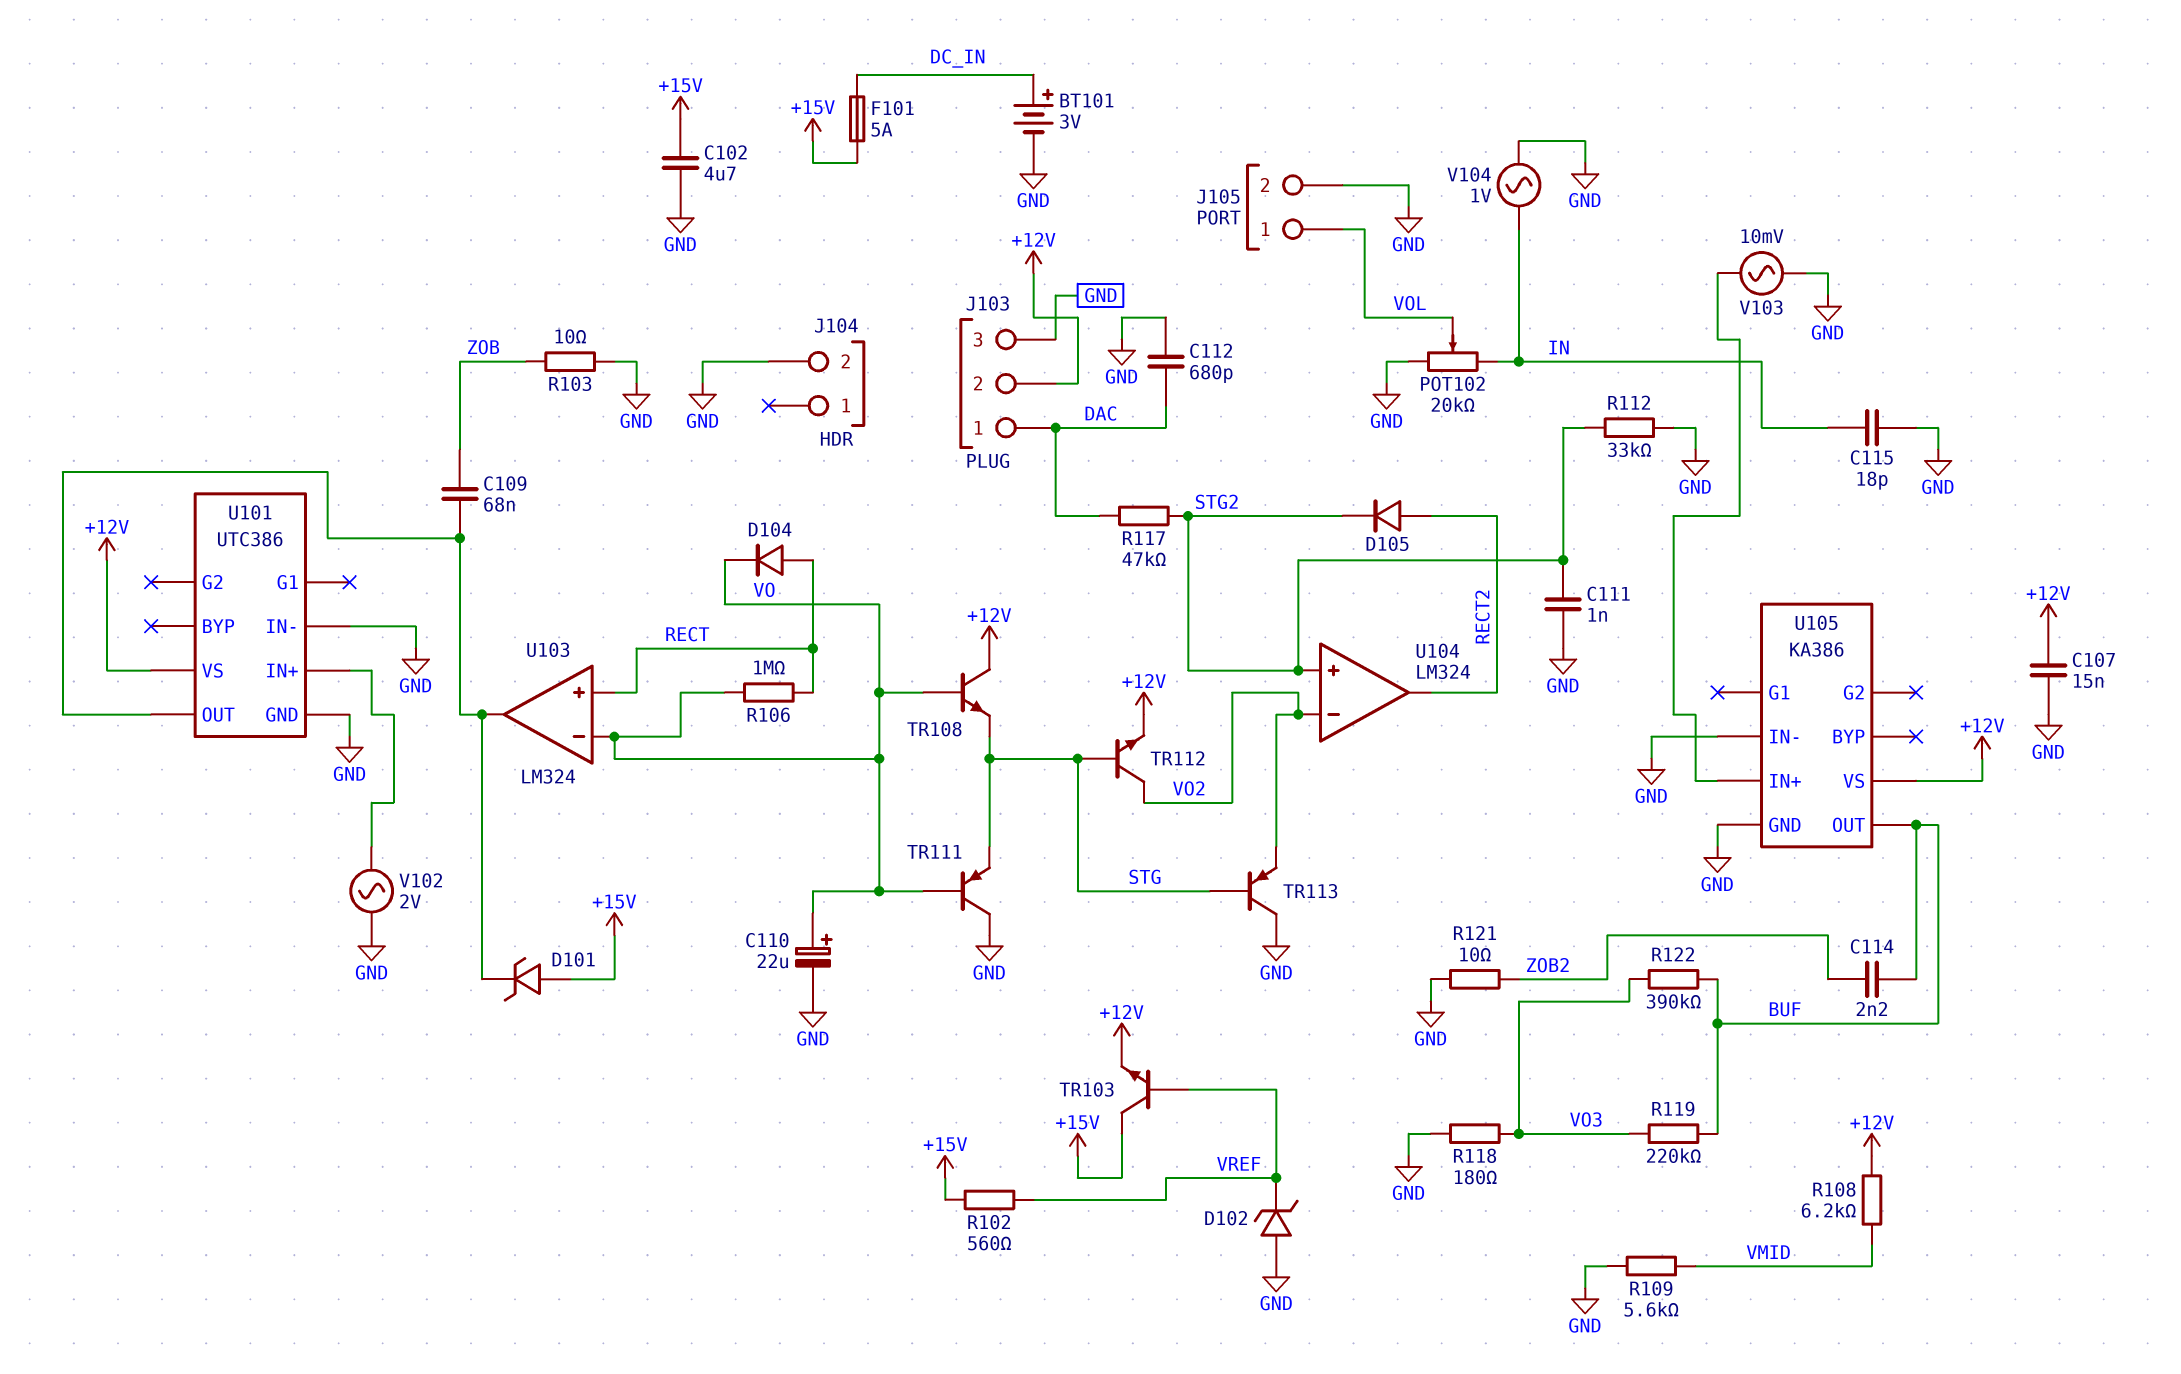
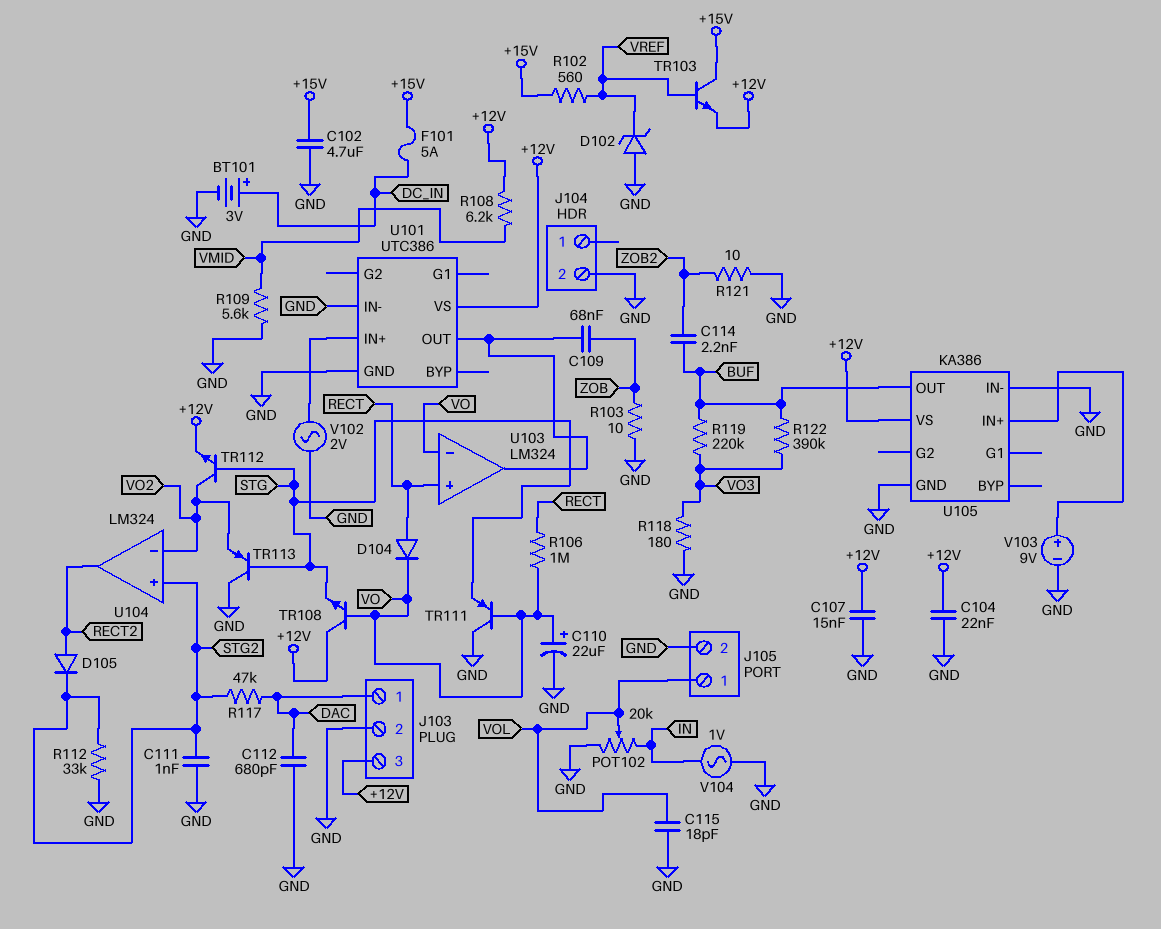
C104: none -> 22nF (+12V, GND)
C115: 18pF (GND, IN) -> 18pF (GND, VOL)
D101: zener (A +15V, K U101/OUT) -> none
J103 pin 2: +12V -> GND
J103 pin 3: GND -> +12V
V103: AC 10mV (GND, U105/IN+) -> 9V (plus U105/IN+, minus GND)

